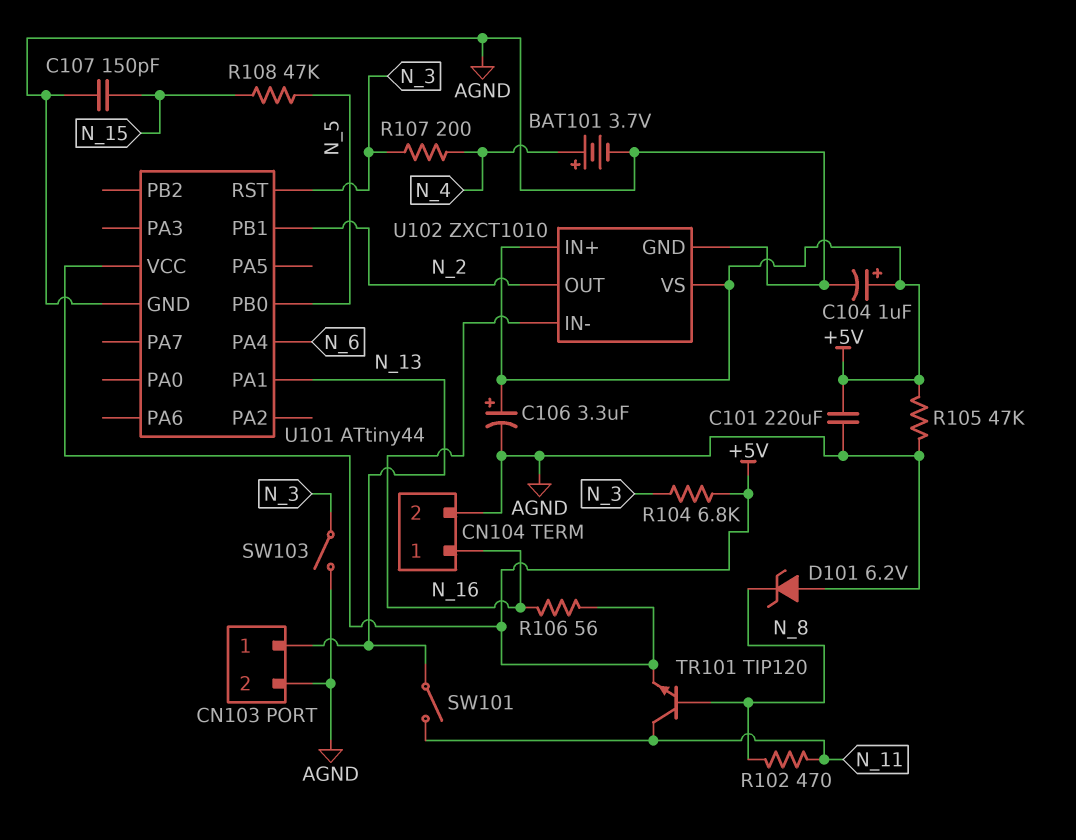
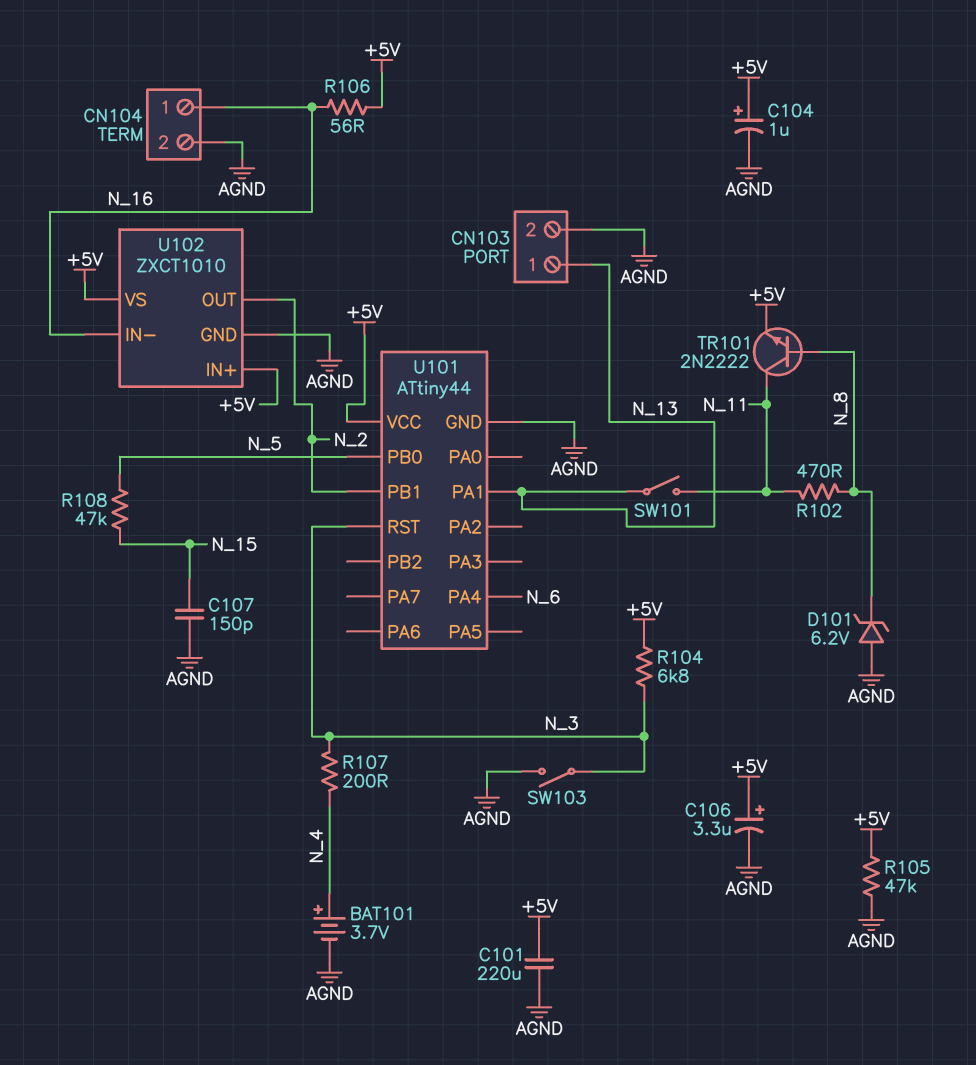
TR101: NPN TIP120 (B N_8, C N_11, E +5V) -> NPN 2N2222 (B N_8, C N_11, E +5V)

